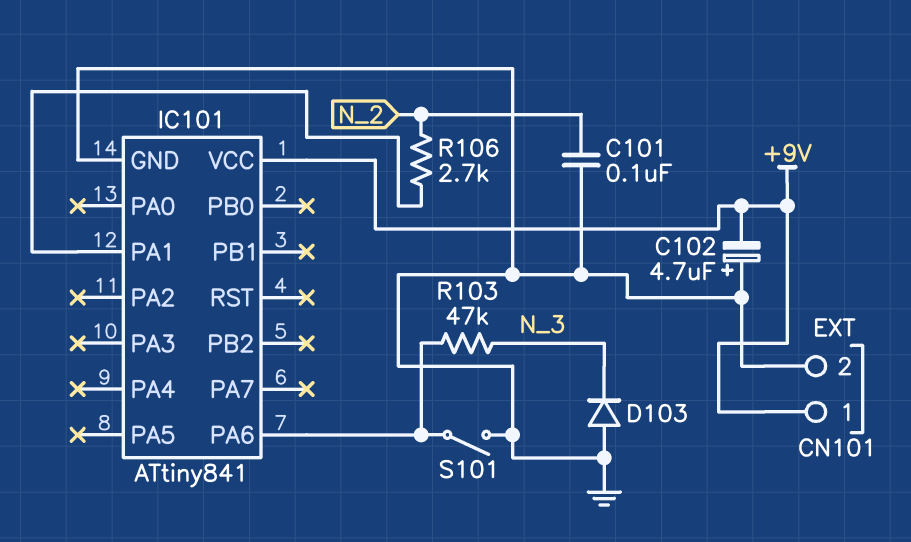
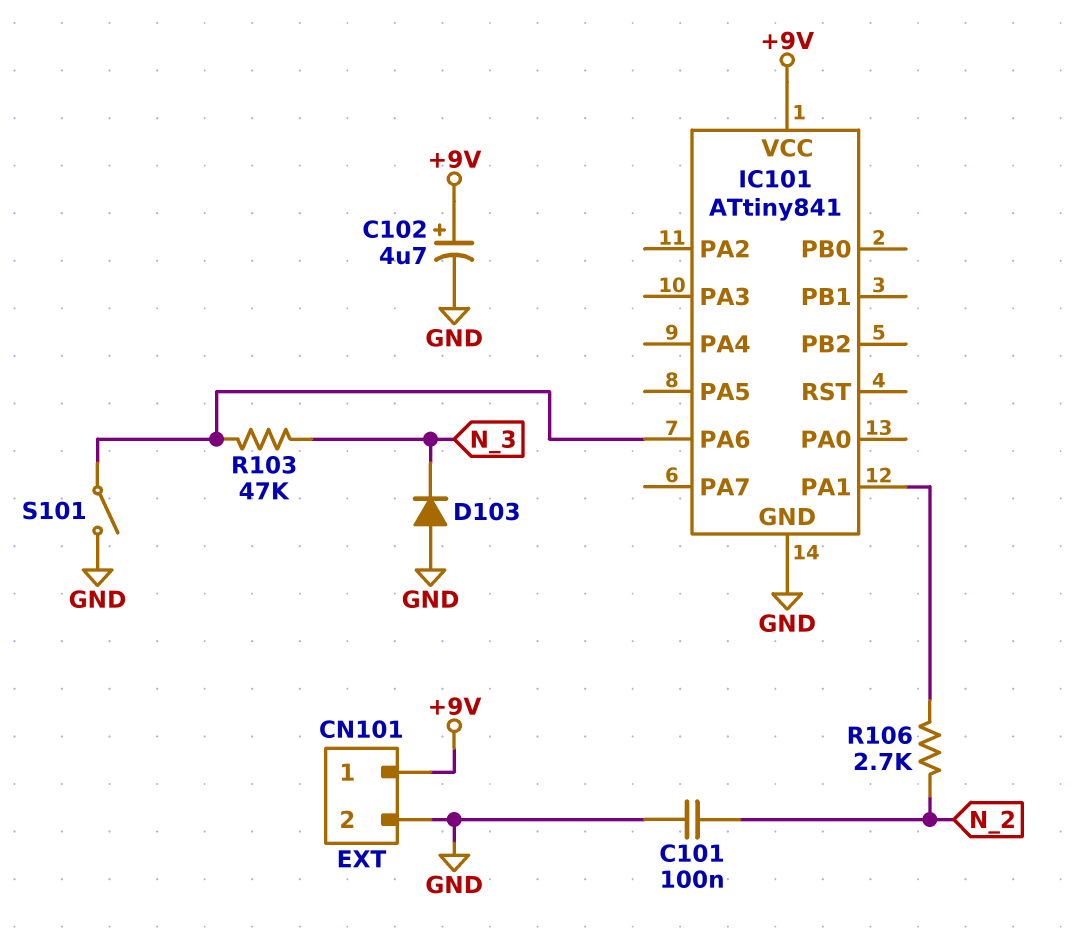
C102: 4.7uF (plus GND, minus +9V) -> 4.7uF (plus +9V, minus GND)

